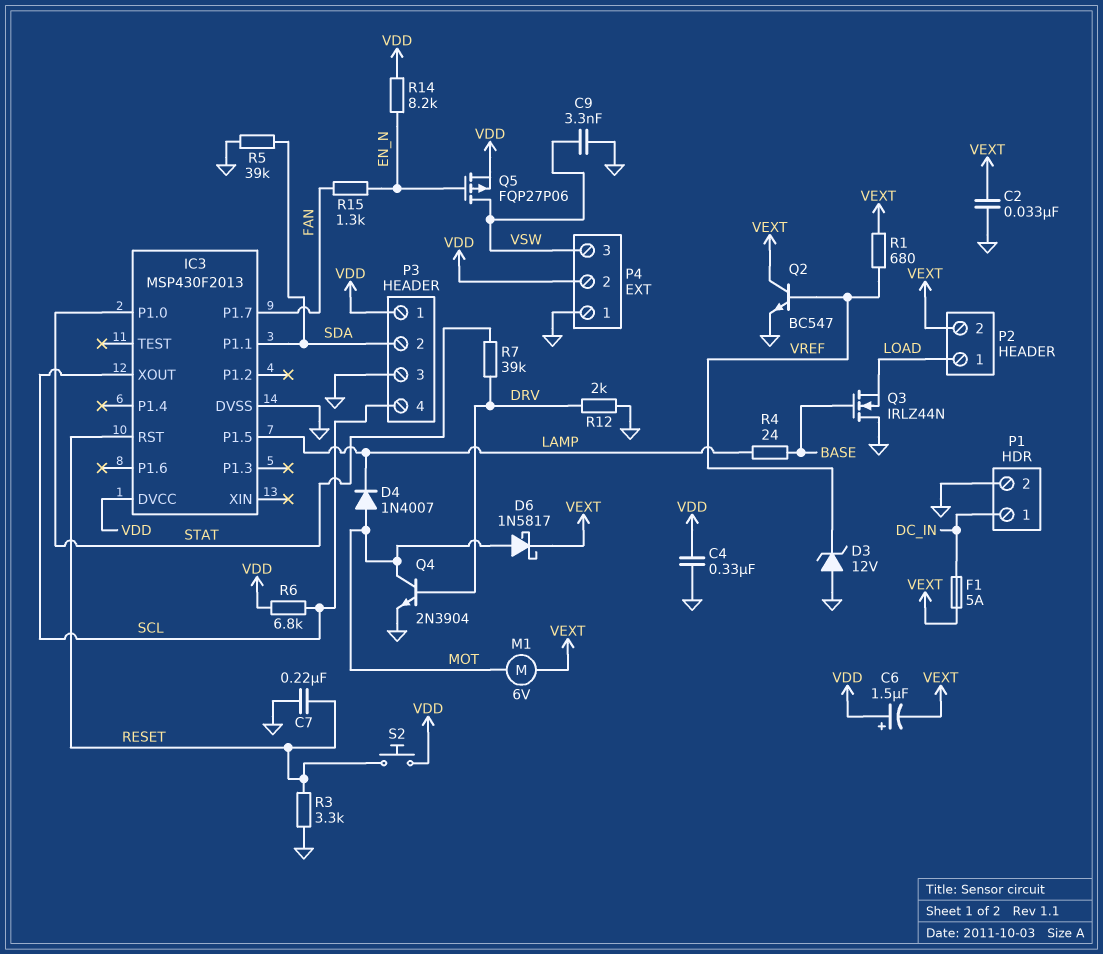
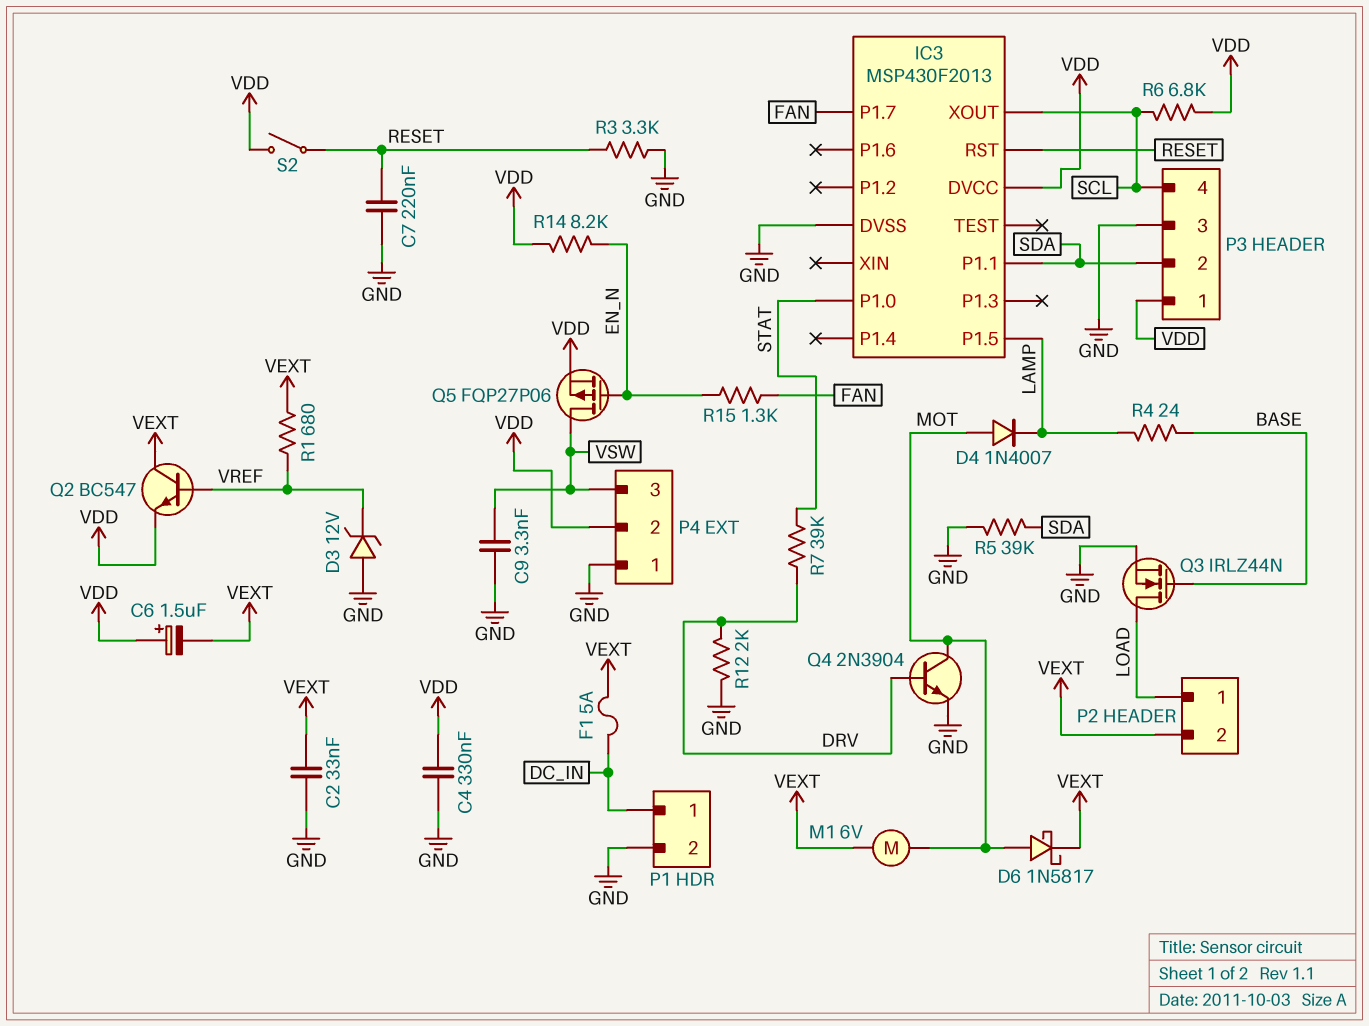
Q2: NPN BC547 (B VREF, C VEXT, E GND) -> NPN BC547 (B VREF, C VEXT, E VDD)
Q3: NMOS IRLZ44N (G BASE, D GND, S LOAD) -> NMOS IRLZ44N (G BASE, D LOAD, S GND)
S2: button (RESET, VDD) -> switch (RESET, VDD)

